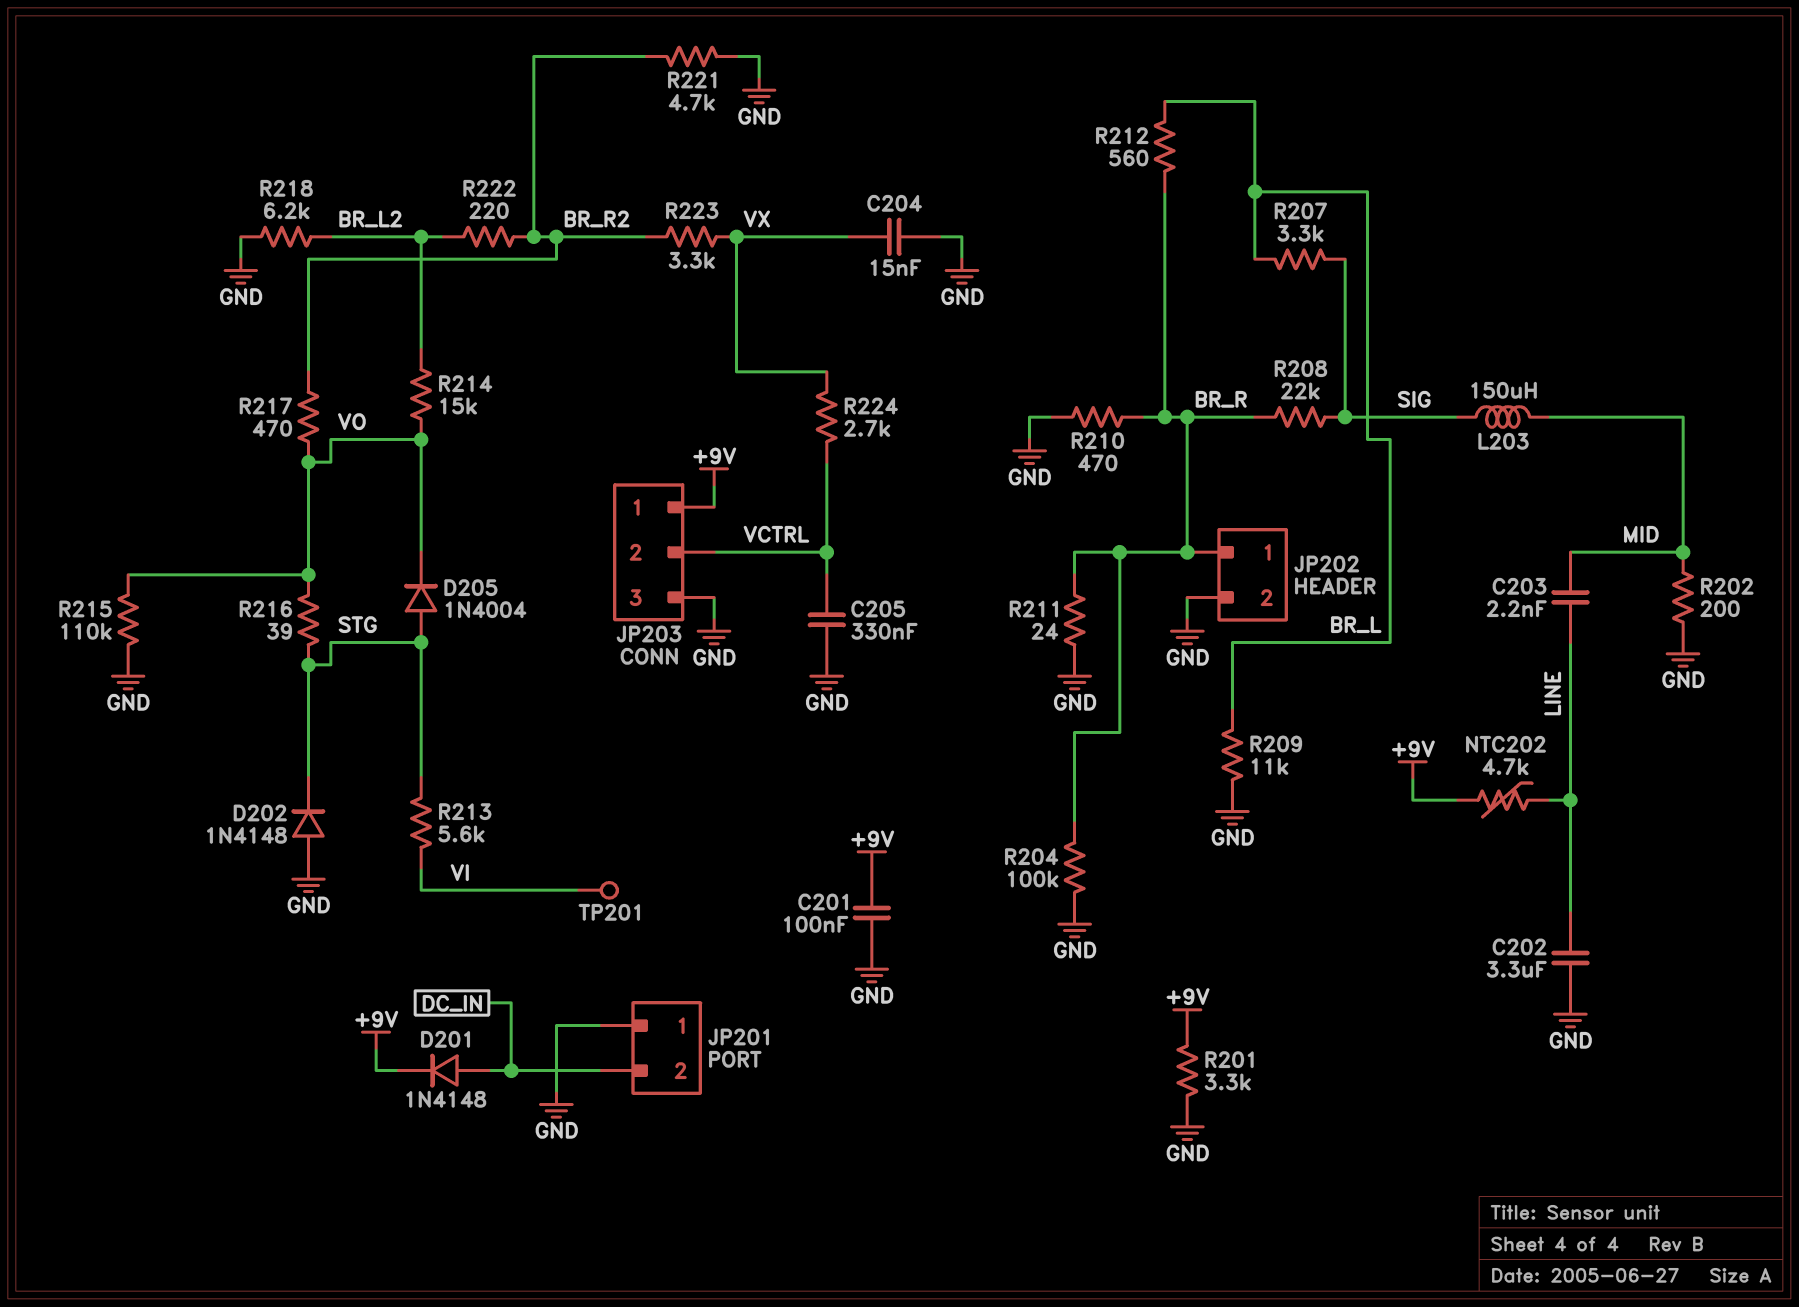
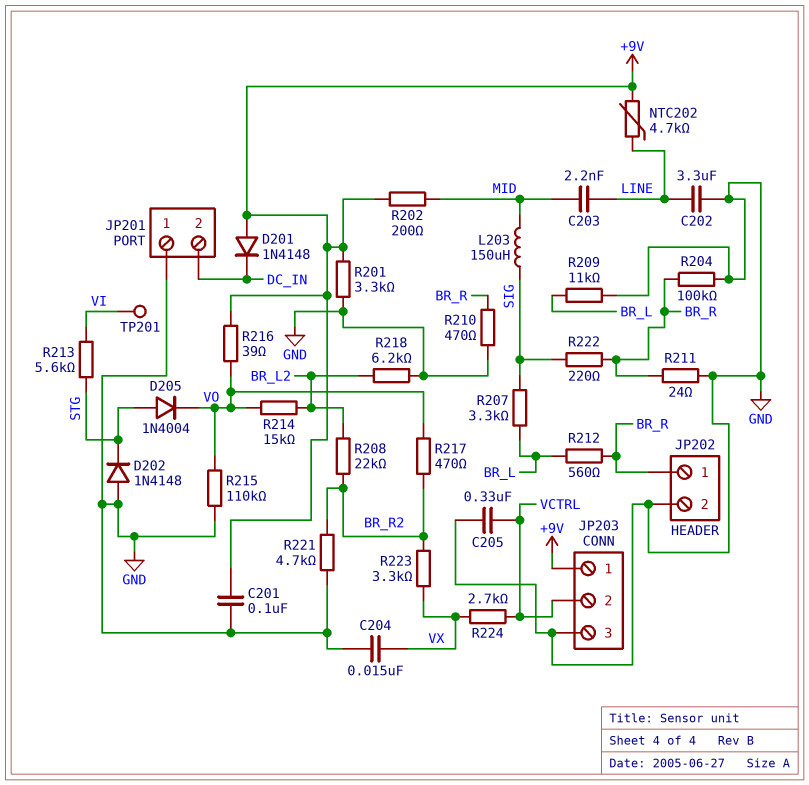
D201: diode 1N4148 (A DC_IN, K +9V) -> diode 1N4148 (A +9V, K DC_IN)
R202: 200 (GND, MID) -> 200 (+9V, MID)
R208: 22k (BR_R, SIG) -> 22k (BR_L2, BR_R2)
R216: 39 (STG, VO) -> 39 (+9V, VO)
R222: 220 (BR_L2, BR_R2) -> 220 (BR_R, SIG)

